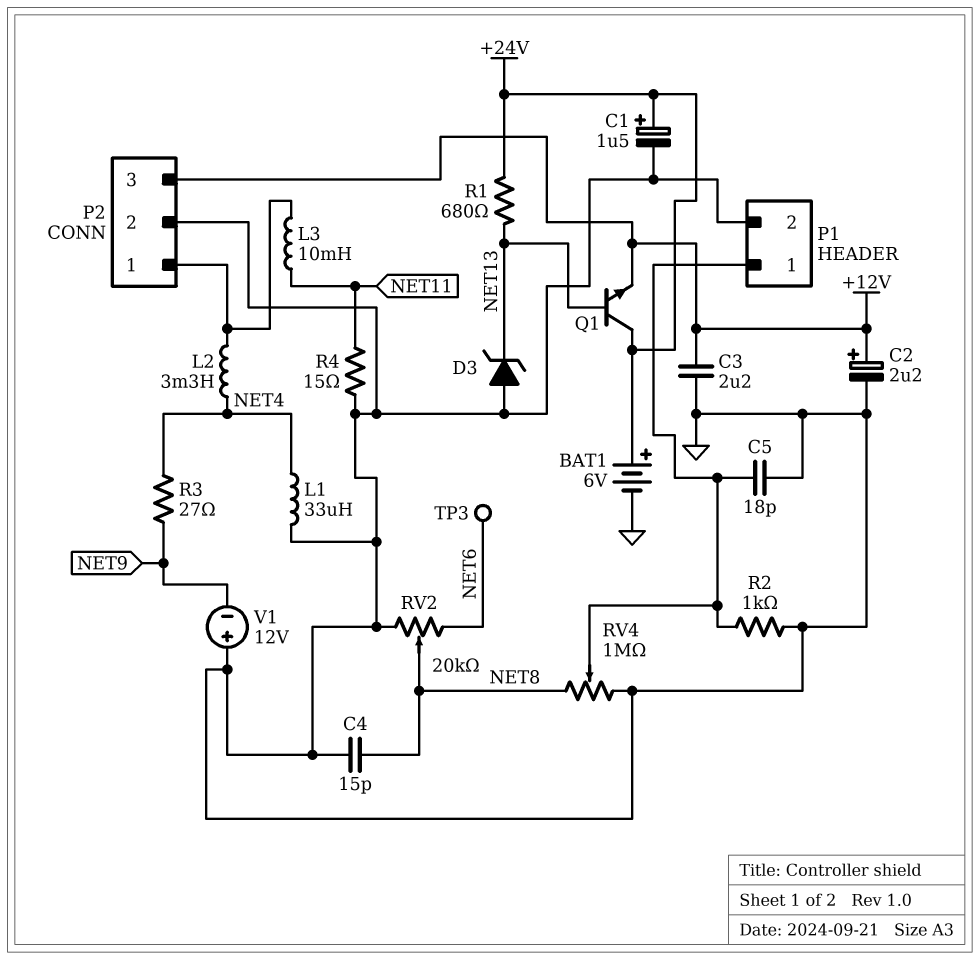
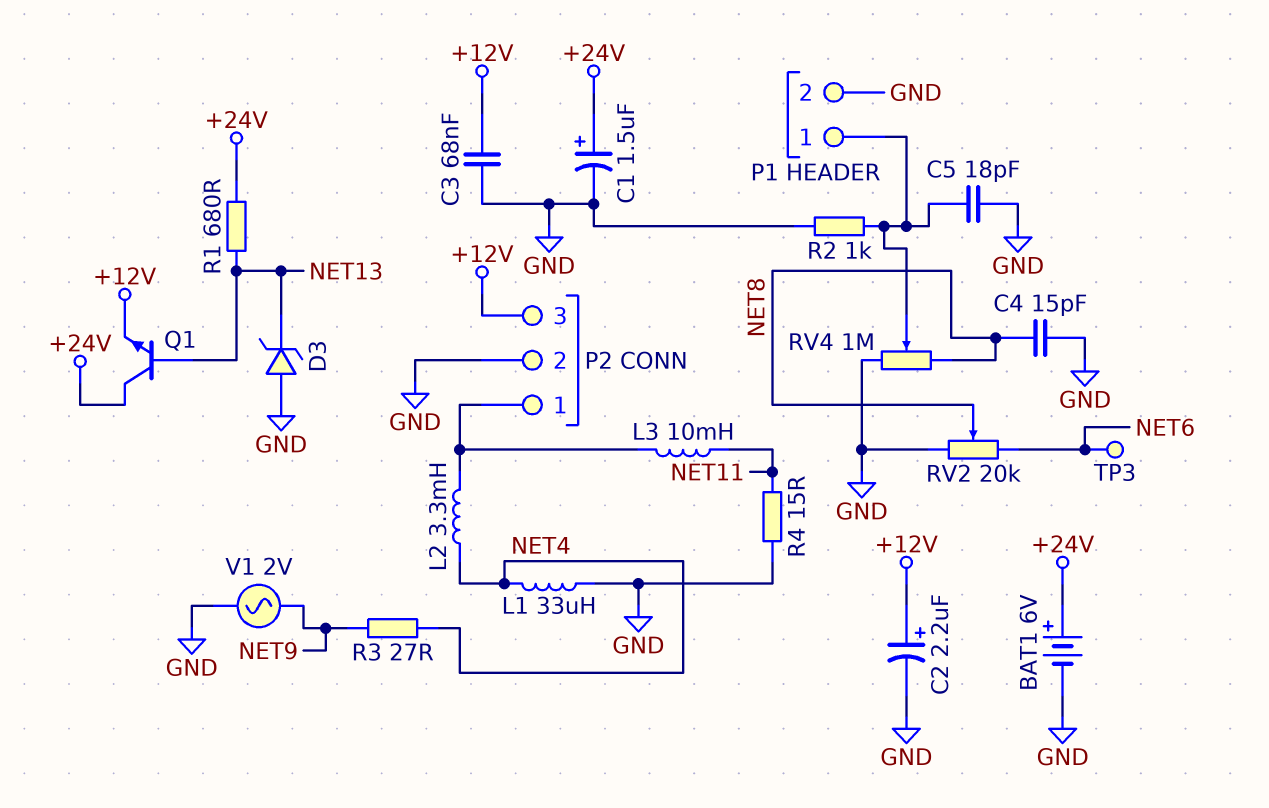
C3: 2.2uF (+12V, GND) -> 68nF (+12V, GND)
V1: 12V (plus GND, minus NET9) -> AC 2V (GND, NET9)

